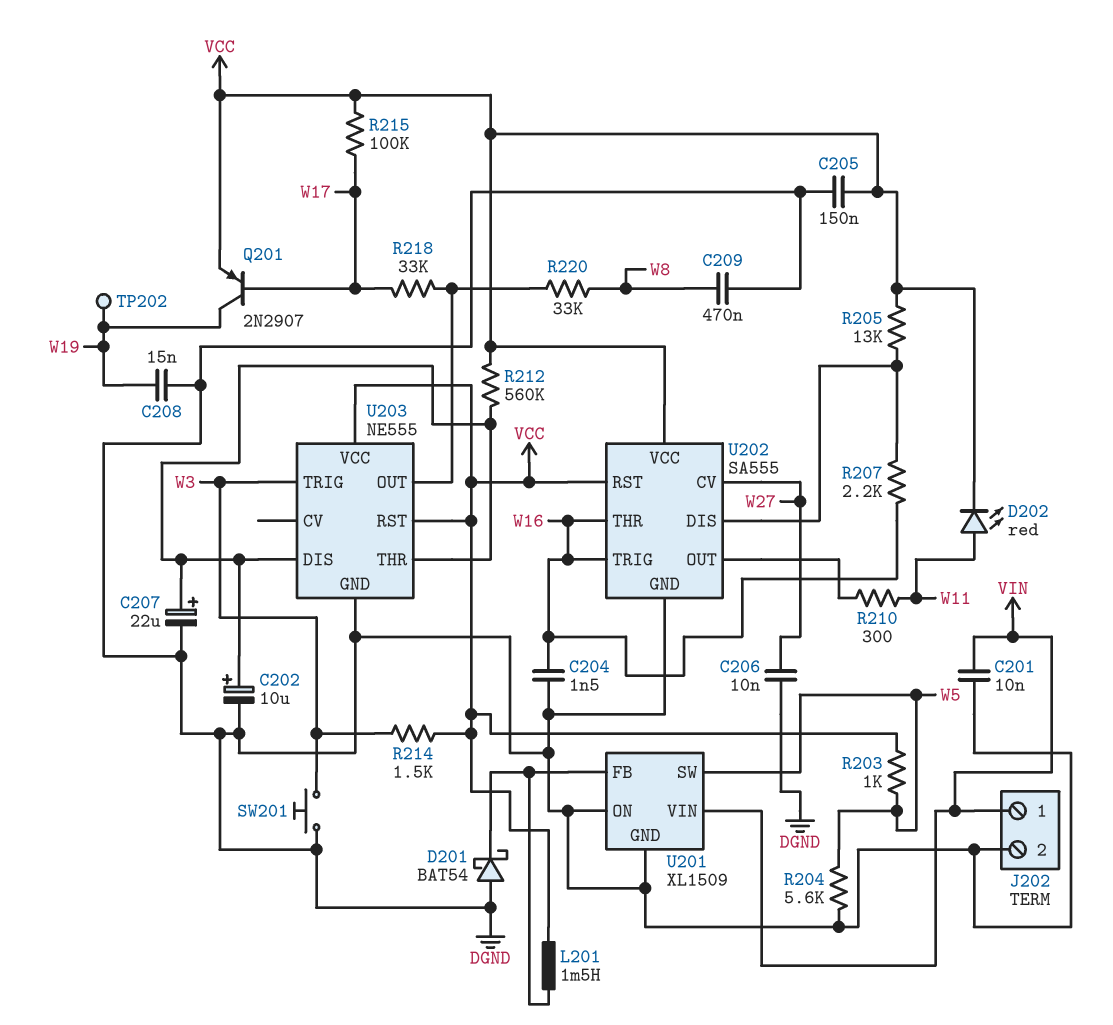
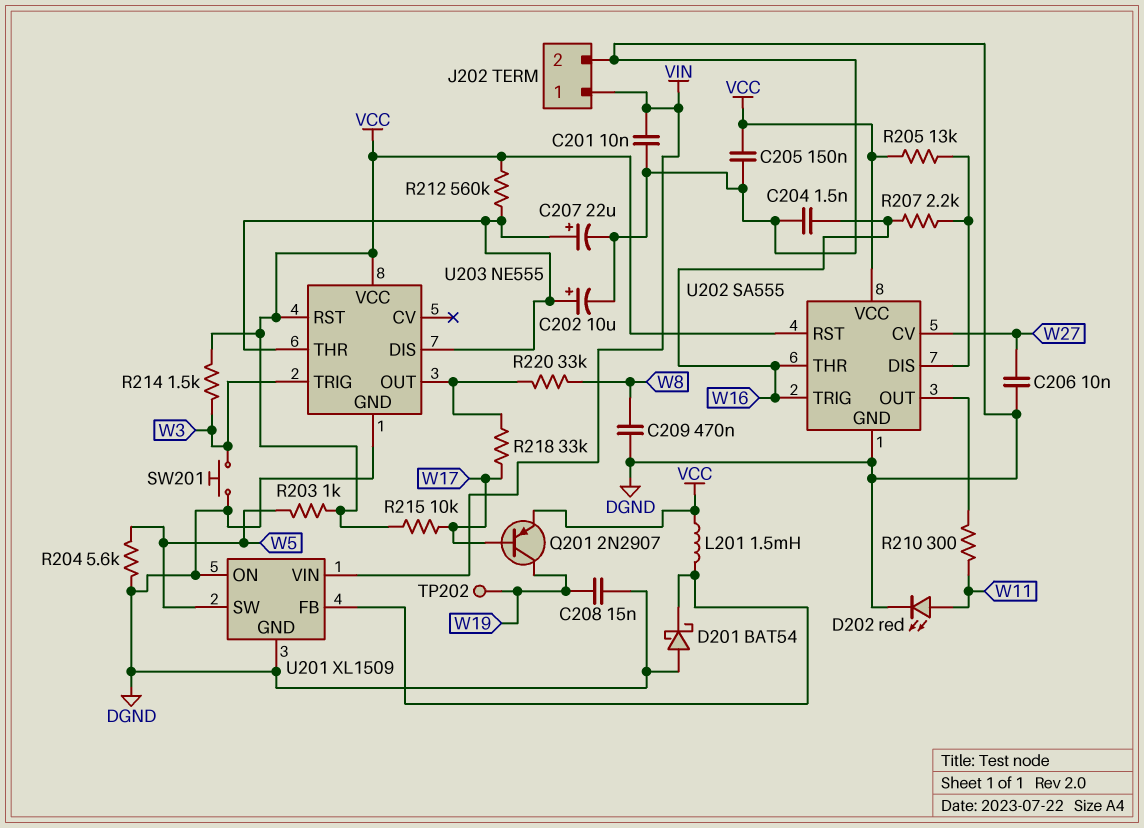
D202: LED red (A W11, K VCC) -> LED red (A W11, K DGND)
R215: 100k (VCC, W17) -> 10k (VCC, W17)

